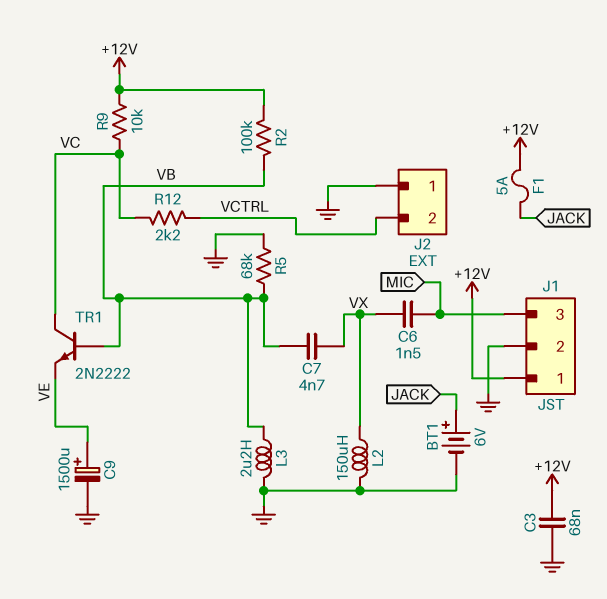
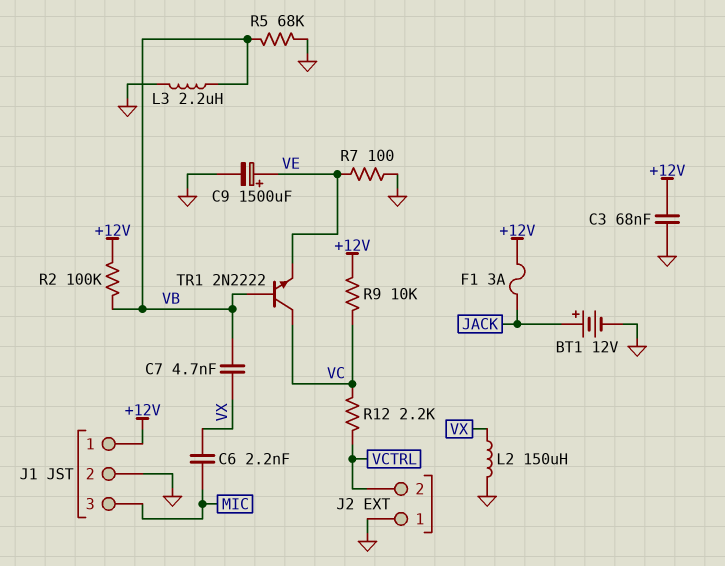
BT1: 6V (plus JACK, minus GND) -> 12V (plus JACK, minus GND)
C6: 1.5nF (MIC, VX) -> 2.2nF (MIC, VX)
F1: 5A (+12V, JACK) -> 3A (+12V, JACK)
R7: none -> 100 (GND, VE)

